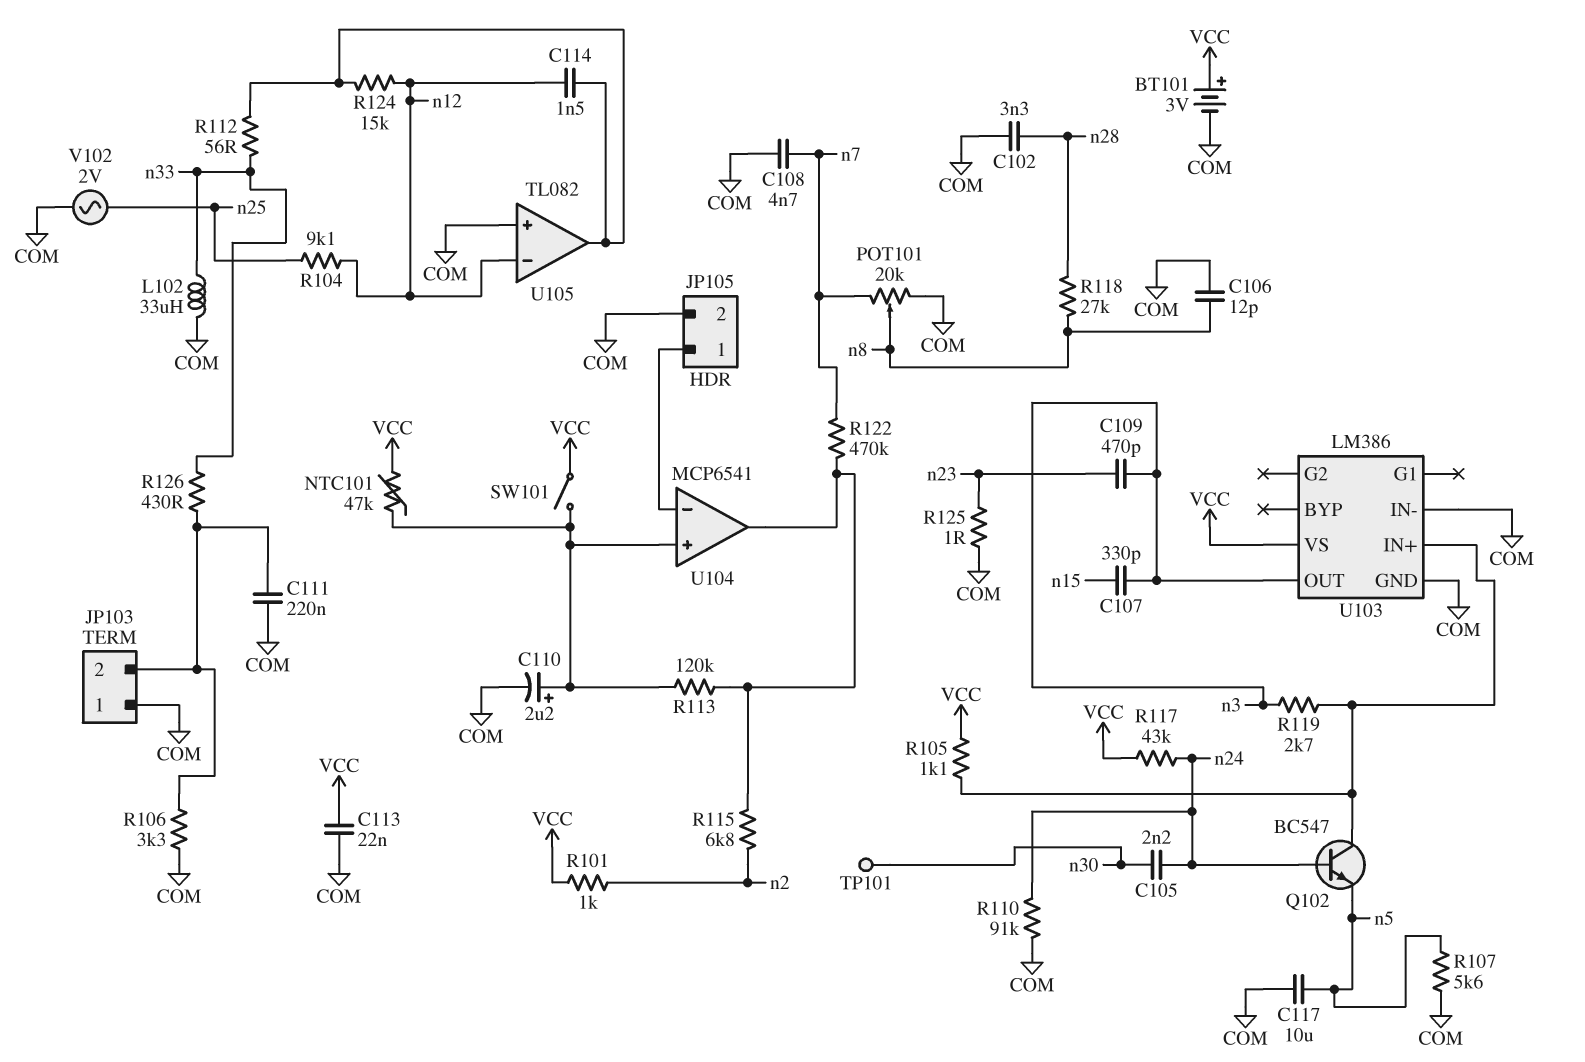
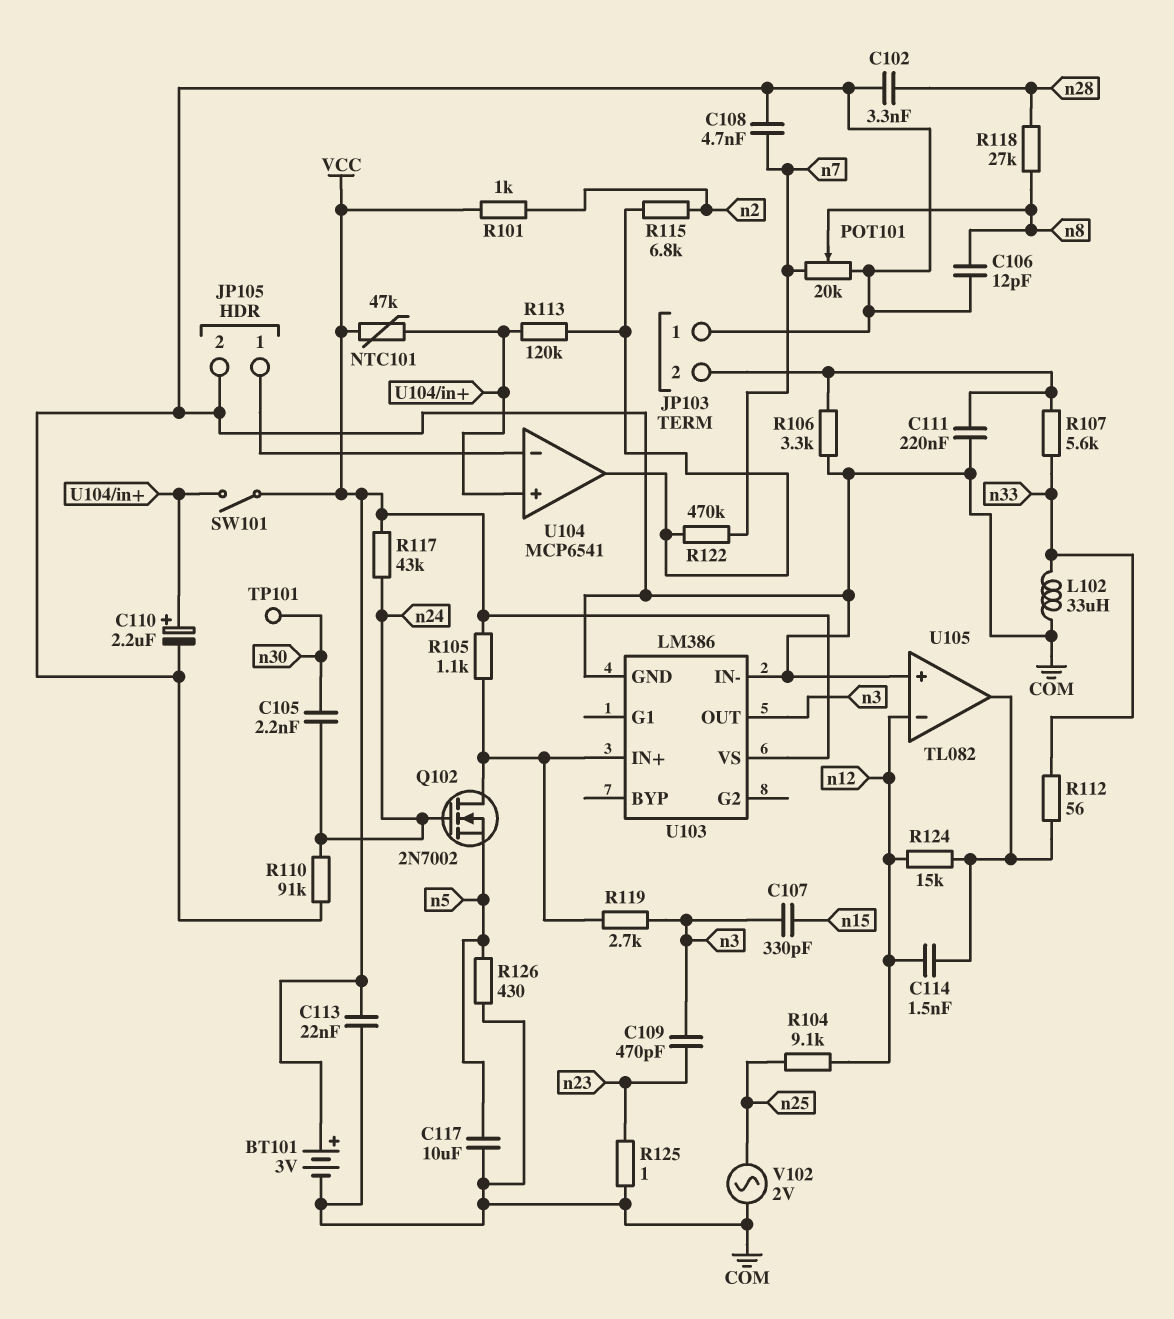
Q102: NPN BC547 (B n24, C U103/IN+, E n5) -> NMOS 2N7002 (G n24, D U103/IN+, S n5)
R107: 5.6k (COM, n5) -> 5.6k (JP103/2, n33)
R126: 430 (JP103/2, n33) -> 430 (COM, n5)

